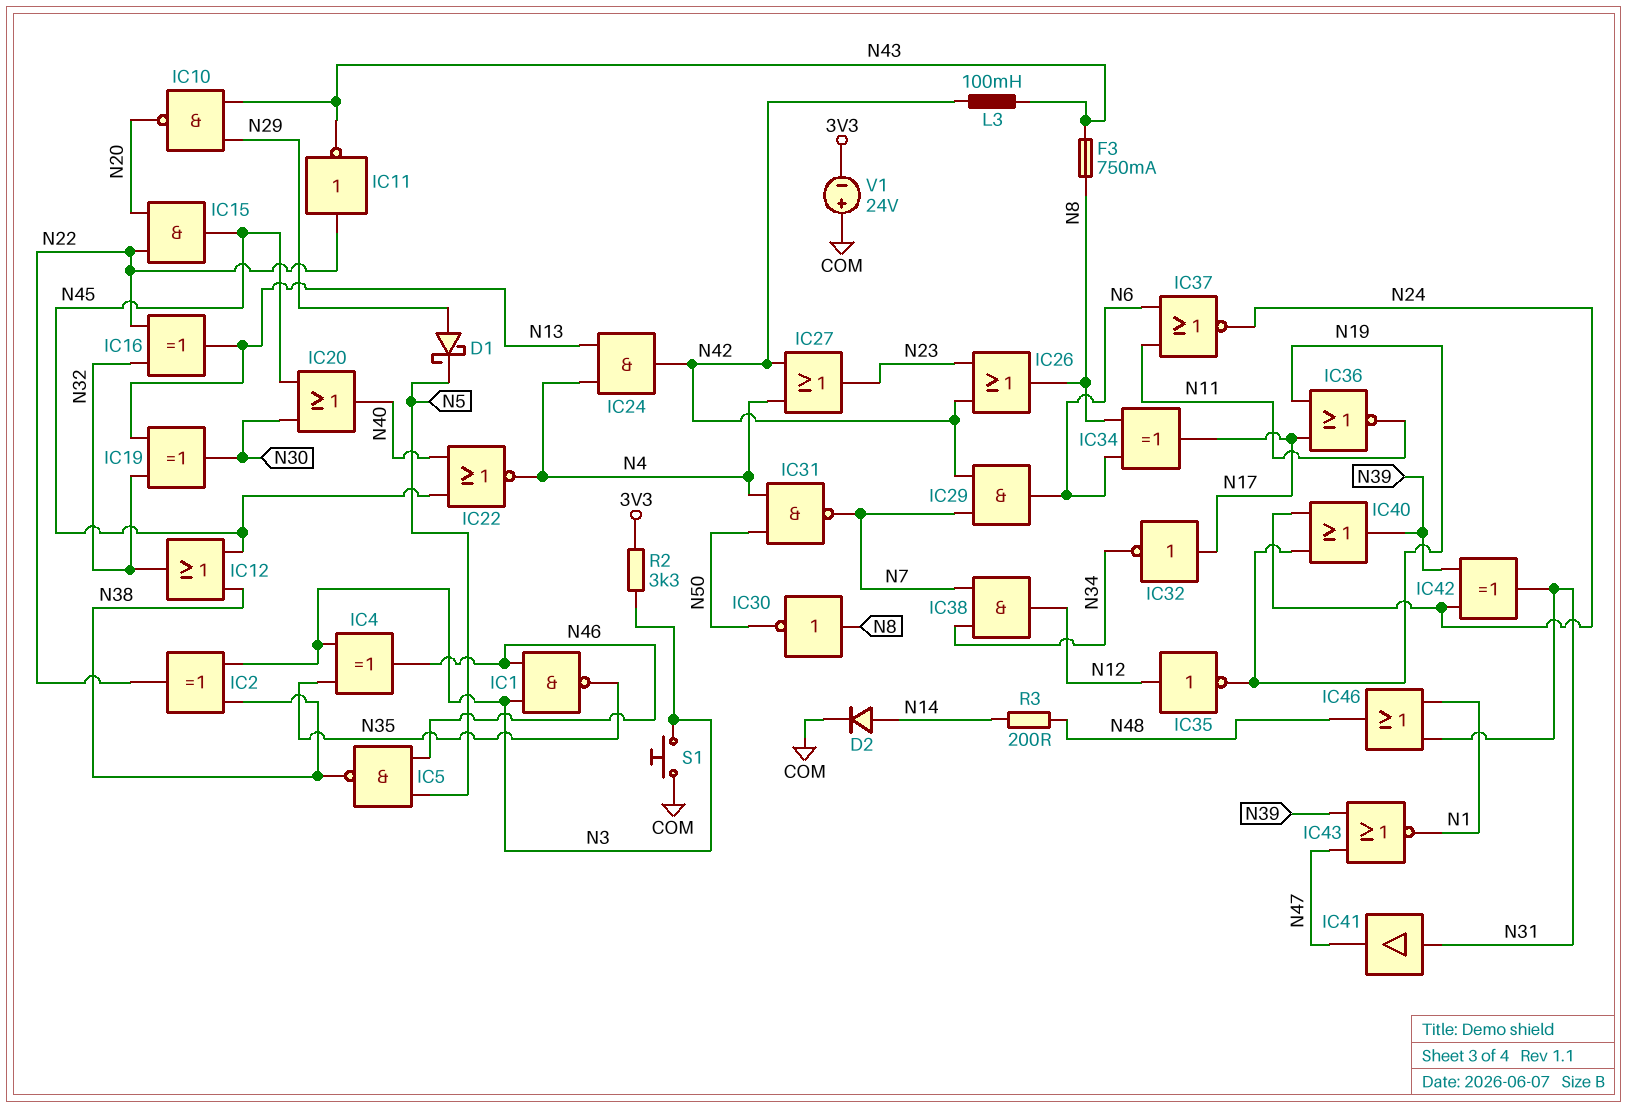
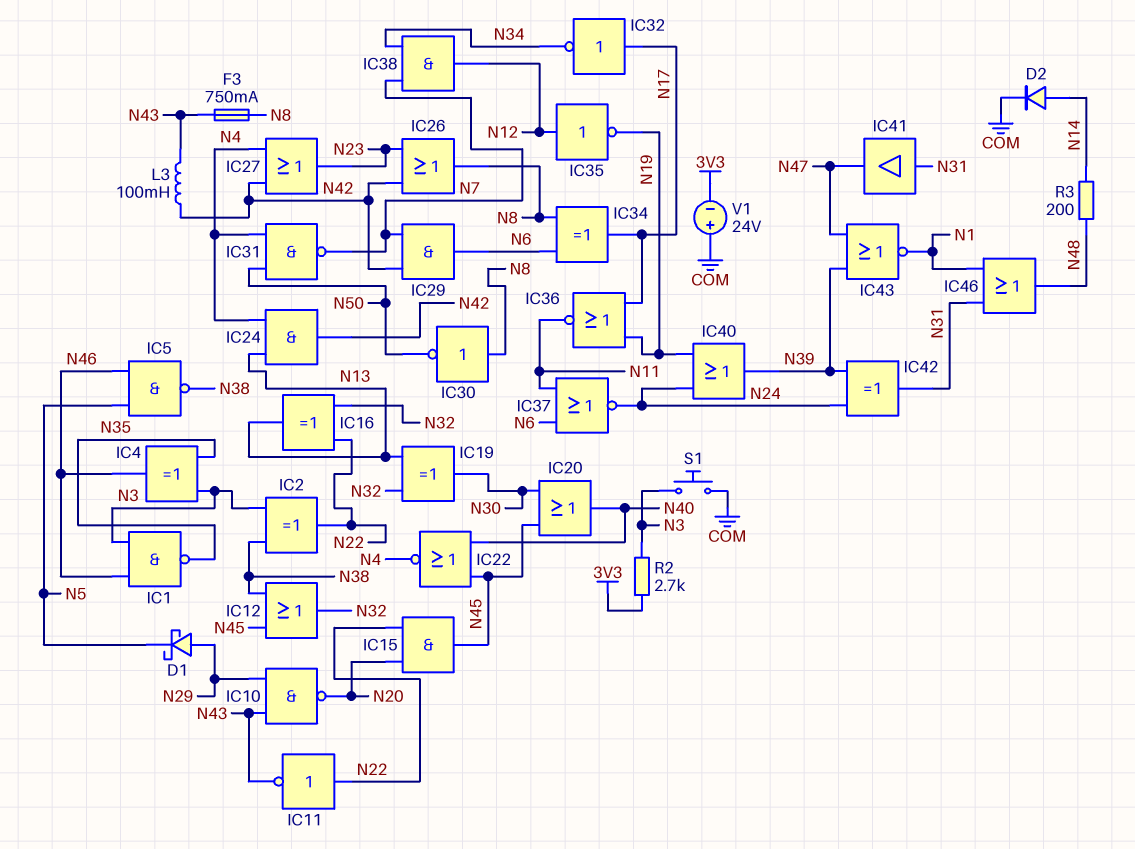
R2: 3.3k (3V3, N3) -> 2.7k (3V3, N3)

